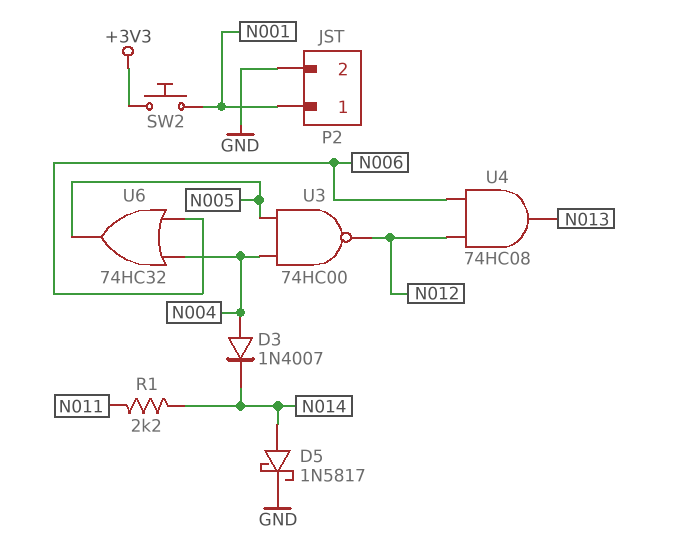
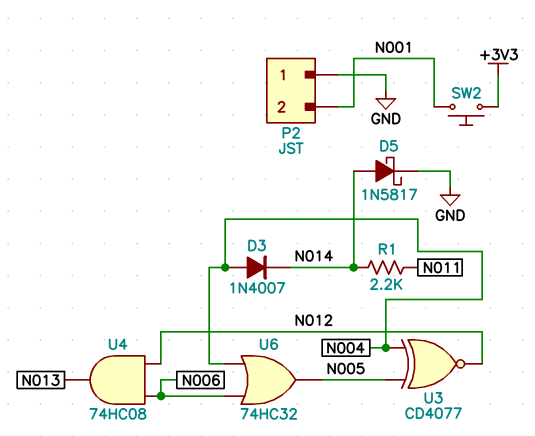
P2 pin 1: N001 -> GND
P2 pin 2: GND -> N001
U3: NAND 74HC00 (in N004, in N005, out N012) -> XNOR CD4077 (in N004, in N005, out N012)

